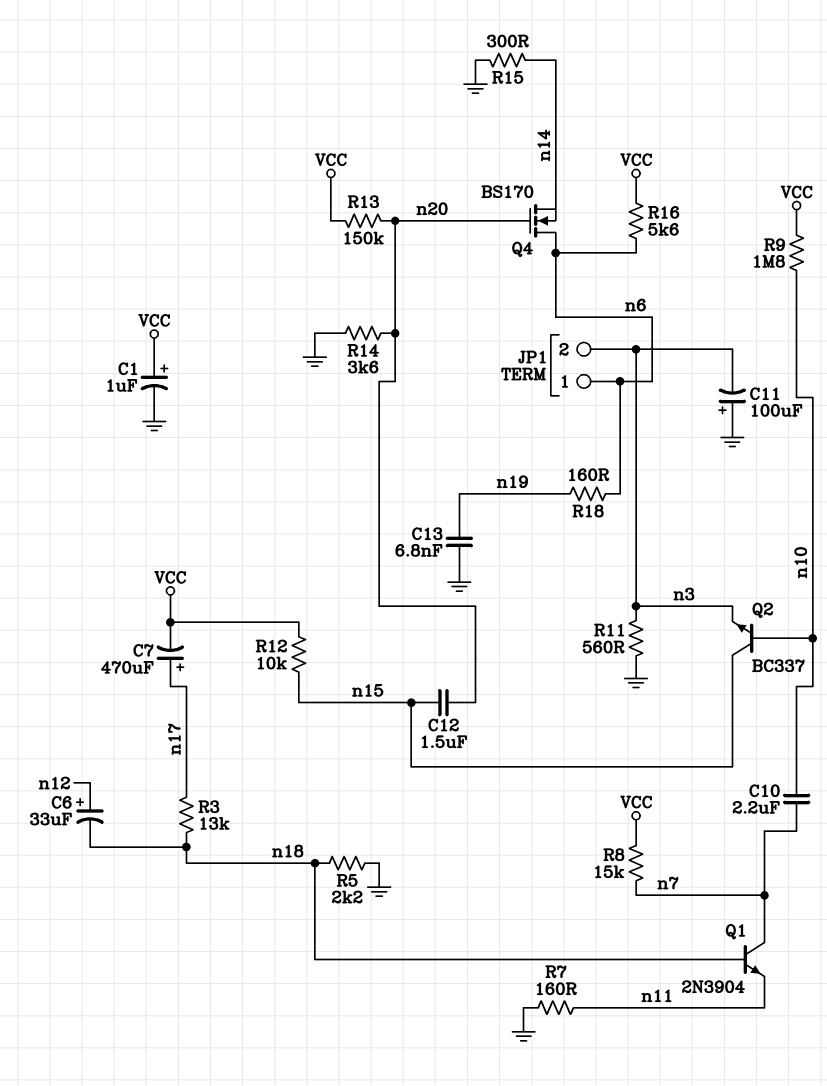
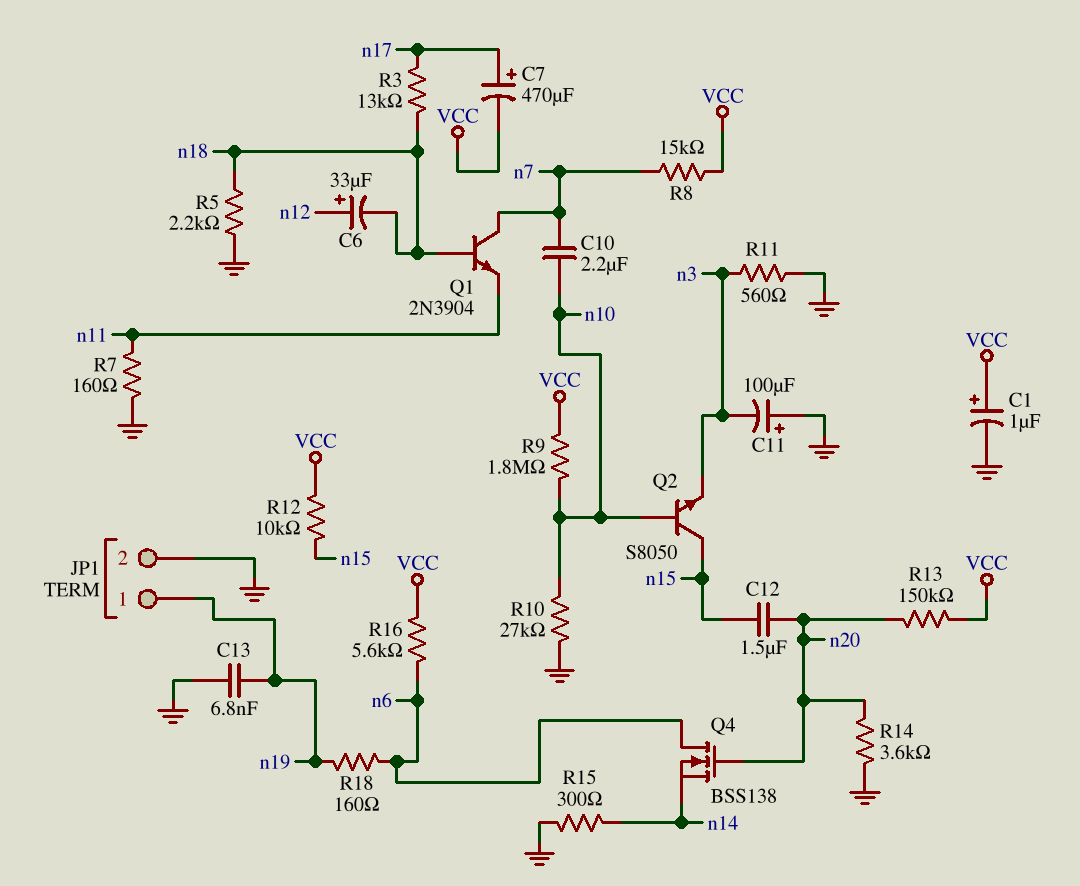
JP1 pin 1: n6 -> n19
JP1 pin 2: n3 -> GND
Q2: NPN BC337 (B n10, C n15, E n3) -> NPN S8050 (B n10, C n15, E n3)
Q4: NMOS BS170 (G n20, D n6, S n14) -> NMOS BSS138 (G n20, D n6, S n14)
R10: none -> 27k (GND, n10)

